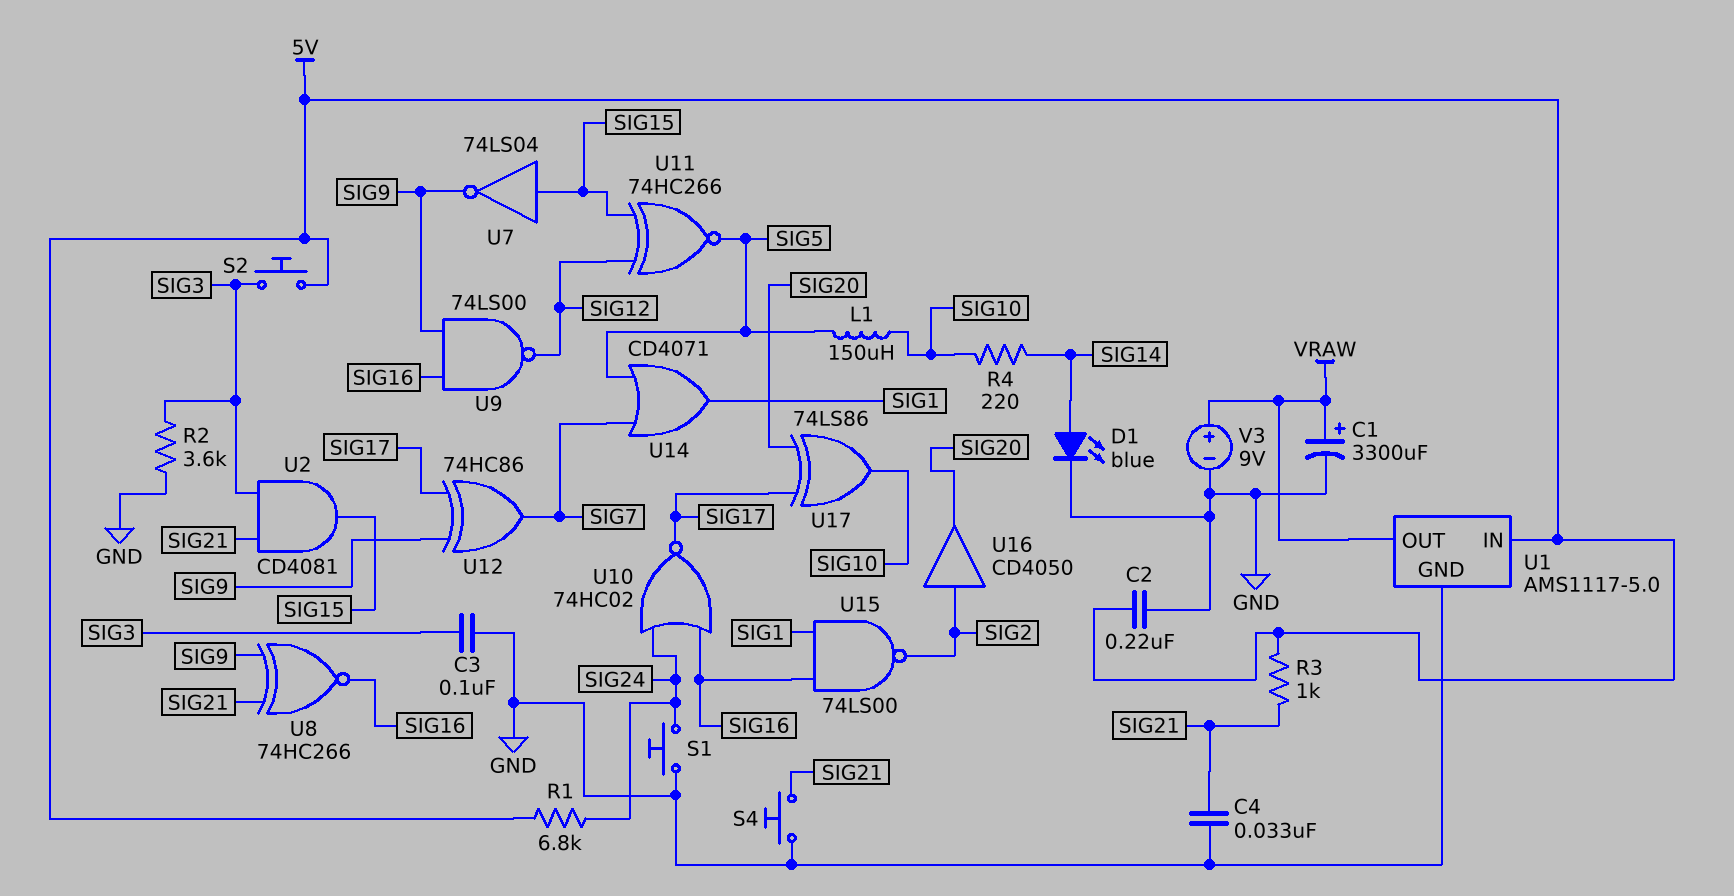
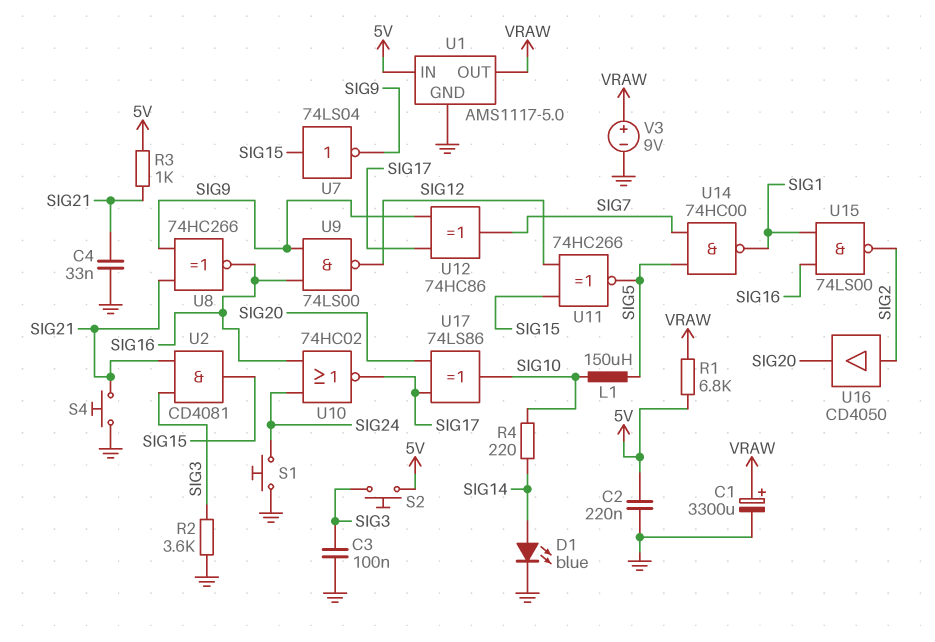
R1: 6.8k (5V, SIG24) -> 6.8k (5V, VRAW)
U14: OR CD4071 (in SIG5, in SIG7, out SIG1) -> NAND 74HC00 (in SIG5, in SIG7, out SIG1)

